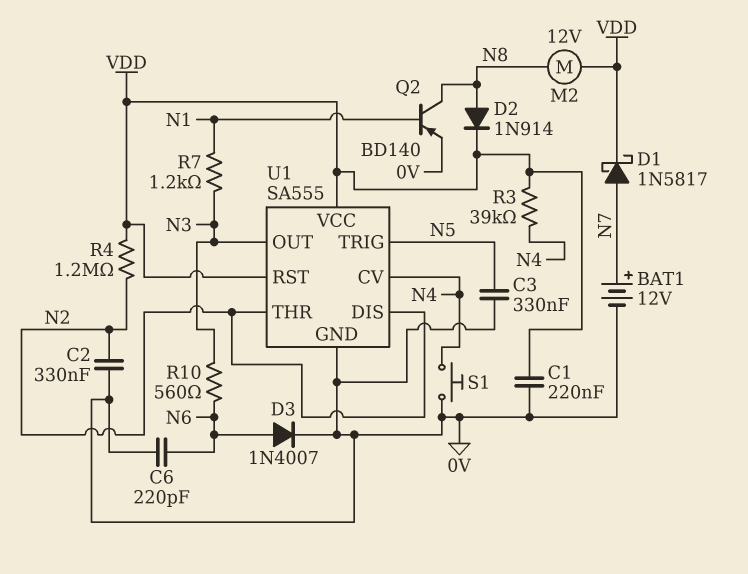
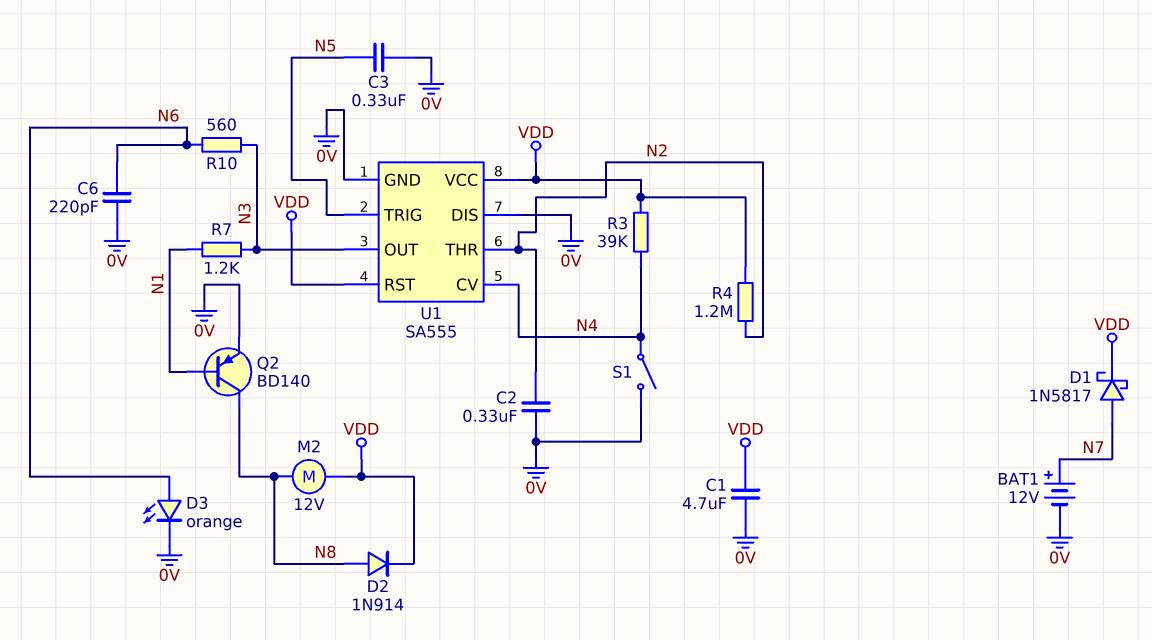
C1: 220nF (0V, VDD) -> 4.7uF (0V, VDD)
D3: diode 1N4007 (A N6, K 0V) -> LED orange (A N6, K 0V)
S1: button (0V, N4) -> switch (0V, N4)
U1 pin DIS: N2 -> 0V

